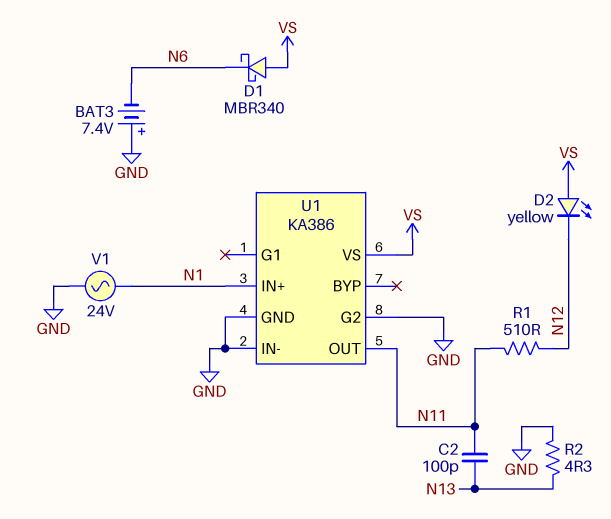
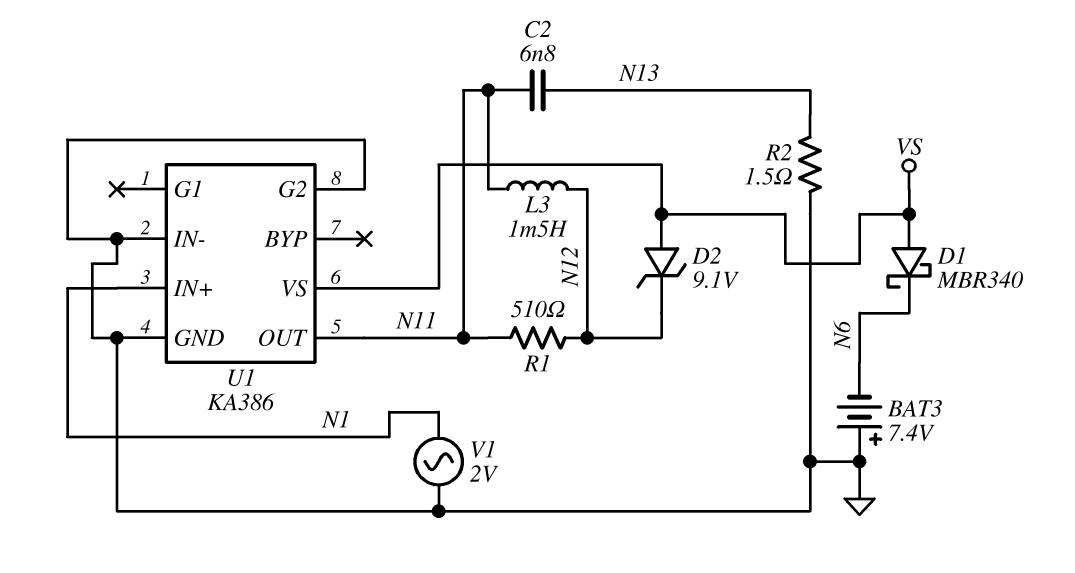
C2: 100pF (N11, N13) -> 6.8nF (N11, N13)
D2: LED yellow (A VS, K N12) -> zener 9.1V (A VS, K N12)
L3: none -> 1.5mH (N11, N12)
R2: 4.3 (GND, N13) -> 1.5 (GND, N13)
V1: AC 24V (GND, N1) -> AC 2V (GND, N1)

